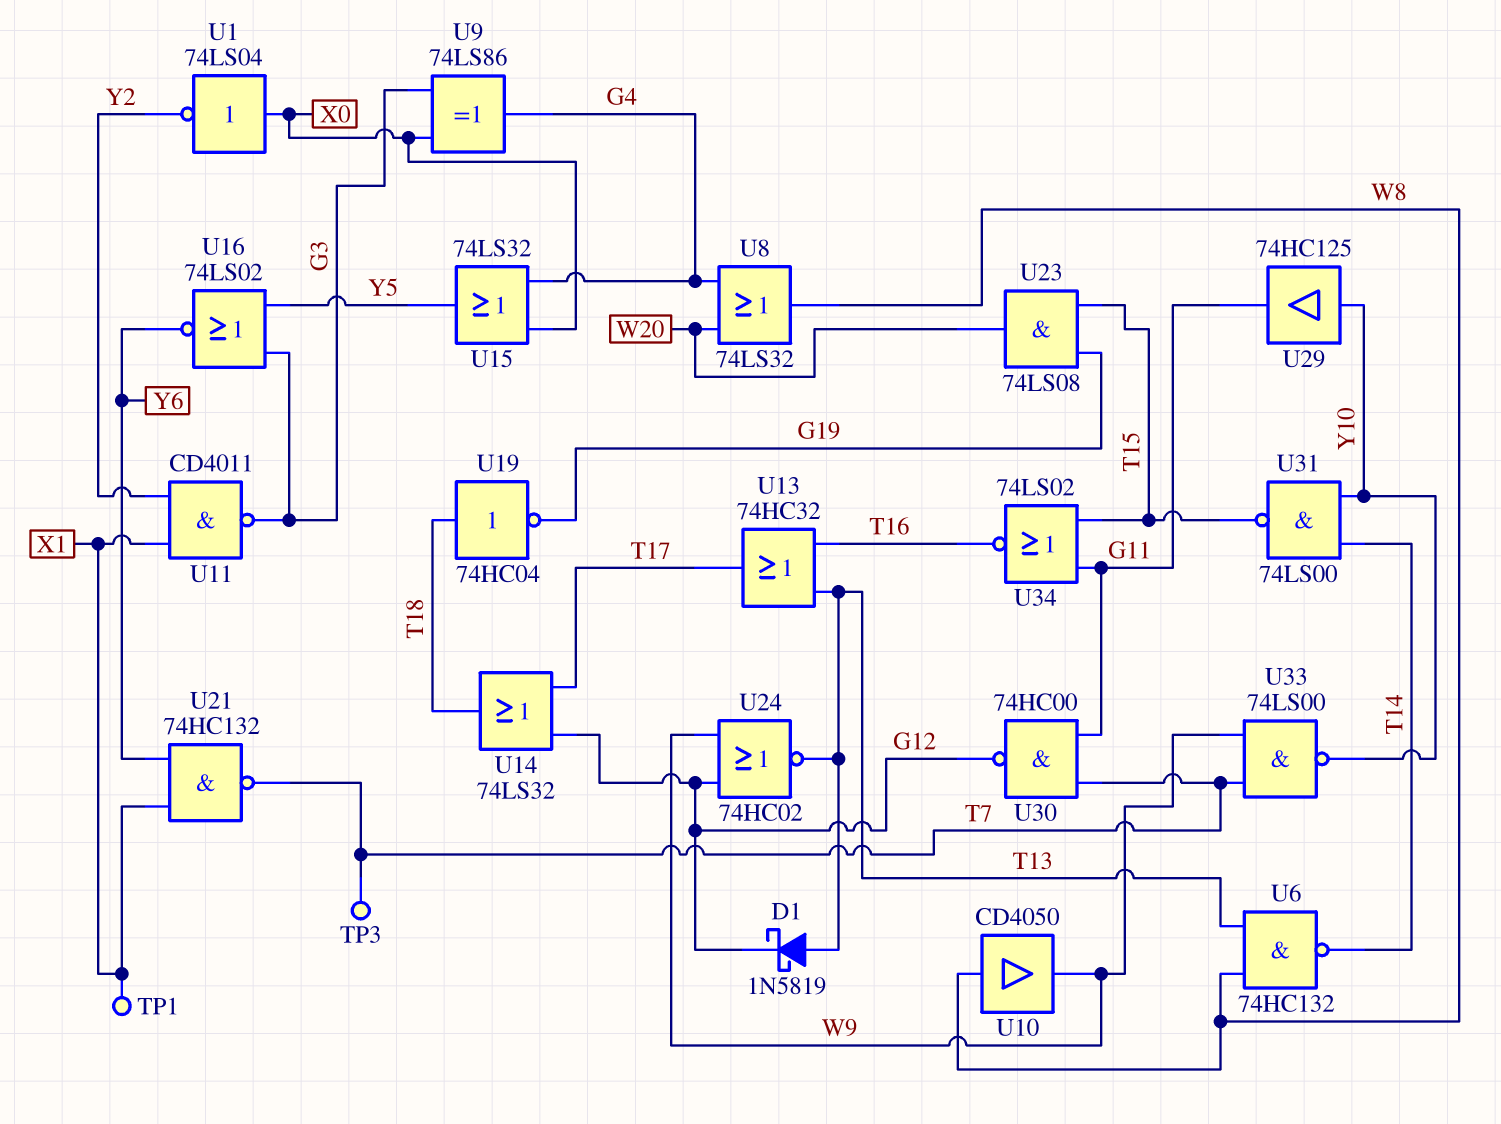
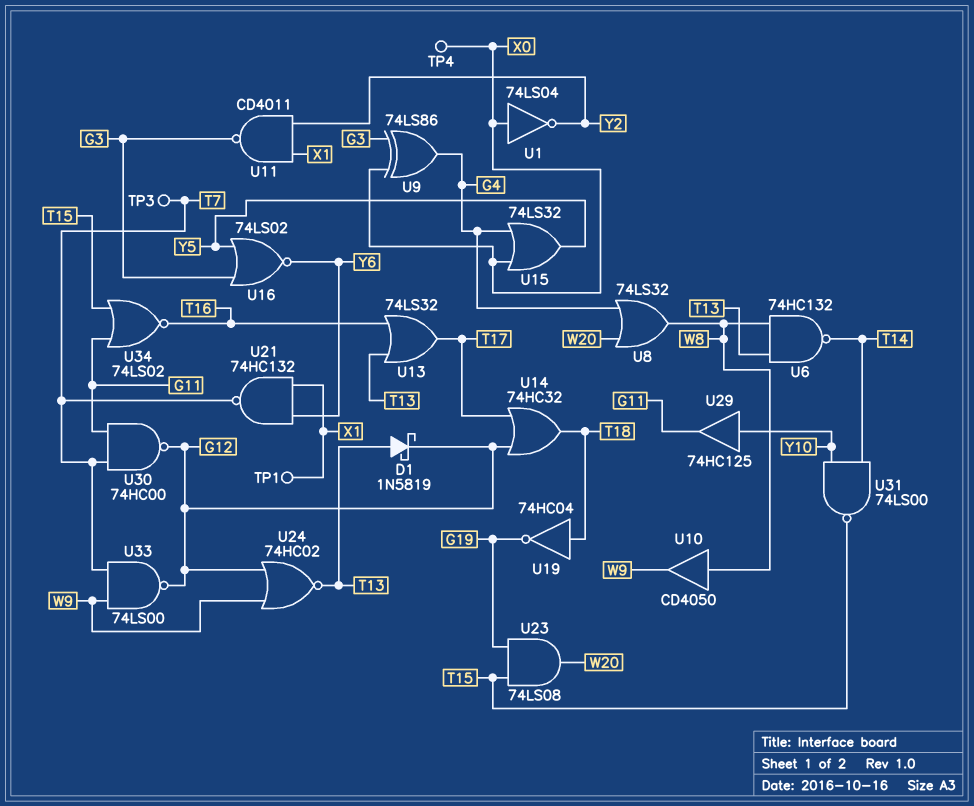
TP4: none -> test point (X0)
U13: OR 74HC32 (in T13, in T16, out T17) -> OR 74LS32 (in T13, in T16, out T17)
U14: OR 74LS32 (in G12, in T17, out T18) -> OR 74HC32 (in G12, in T17, out T18)
U33: NAND 74LS00 (in T7, in W9, out Y10) -> NAND 74LS00 (in T7, in W9, out G12)

